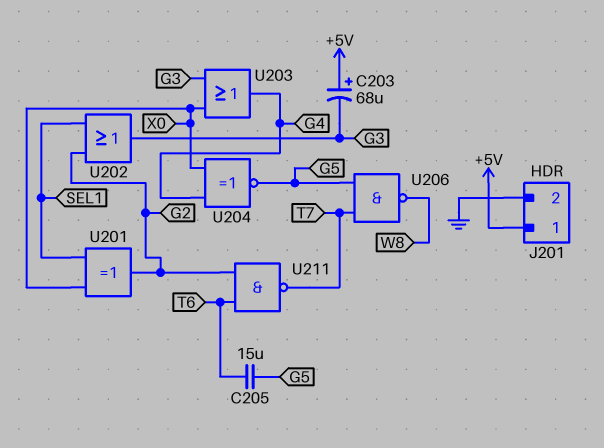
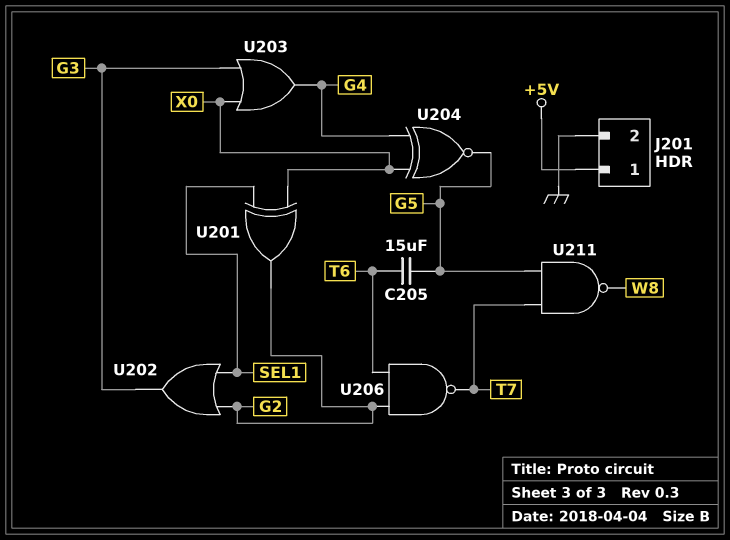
C203: 68uF (plus +5V, minus G3) -> none
U206: NAND (in G5, in T7, out W8) -> NAND (in G2, in T6, out T7)
U211: NAND (in G2, in T6, out T7) -> NAND (in G5, in T7, out W8)

